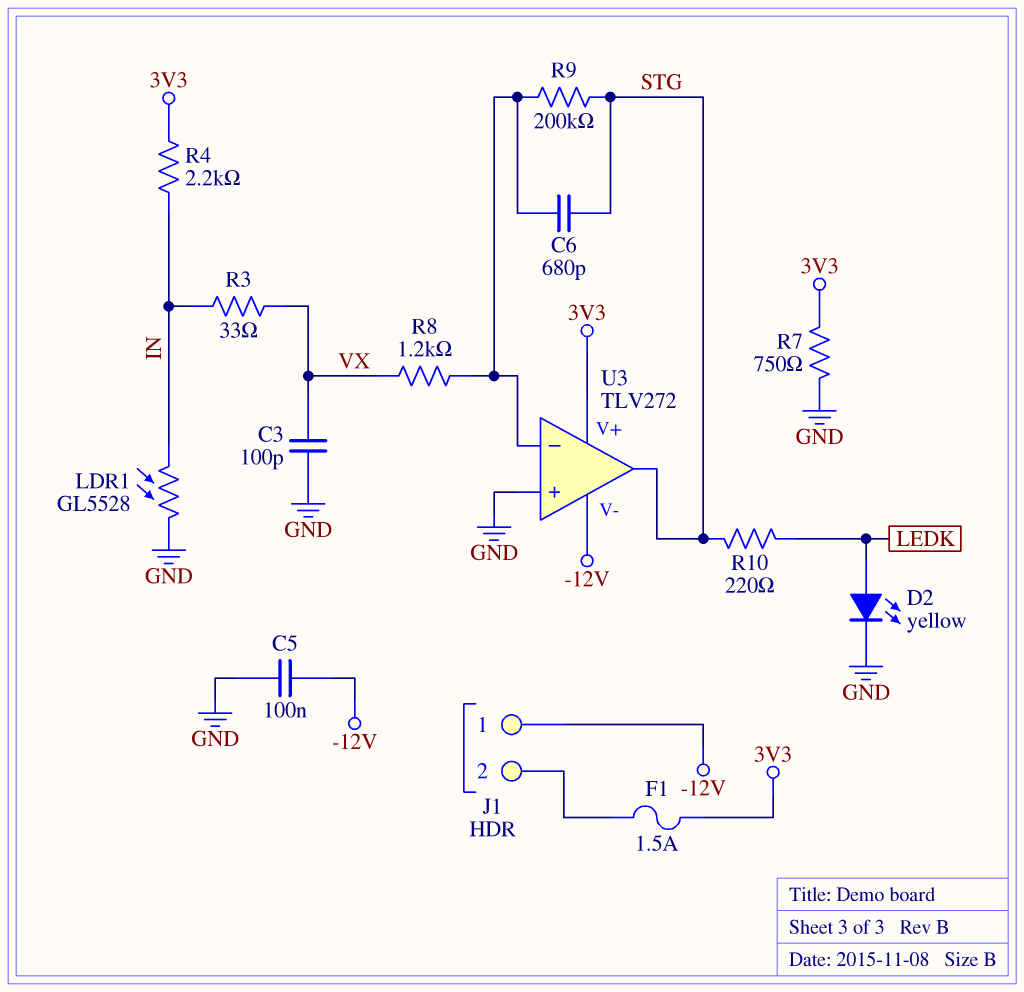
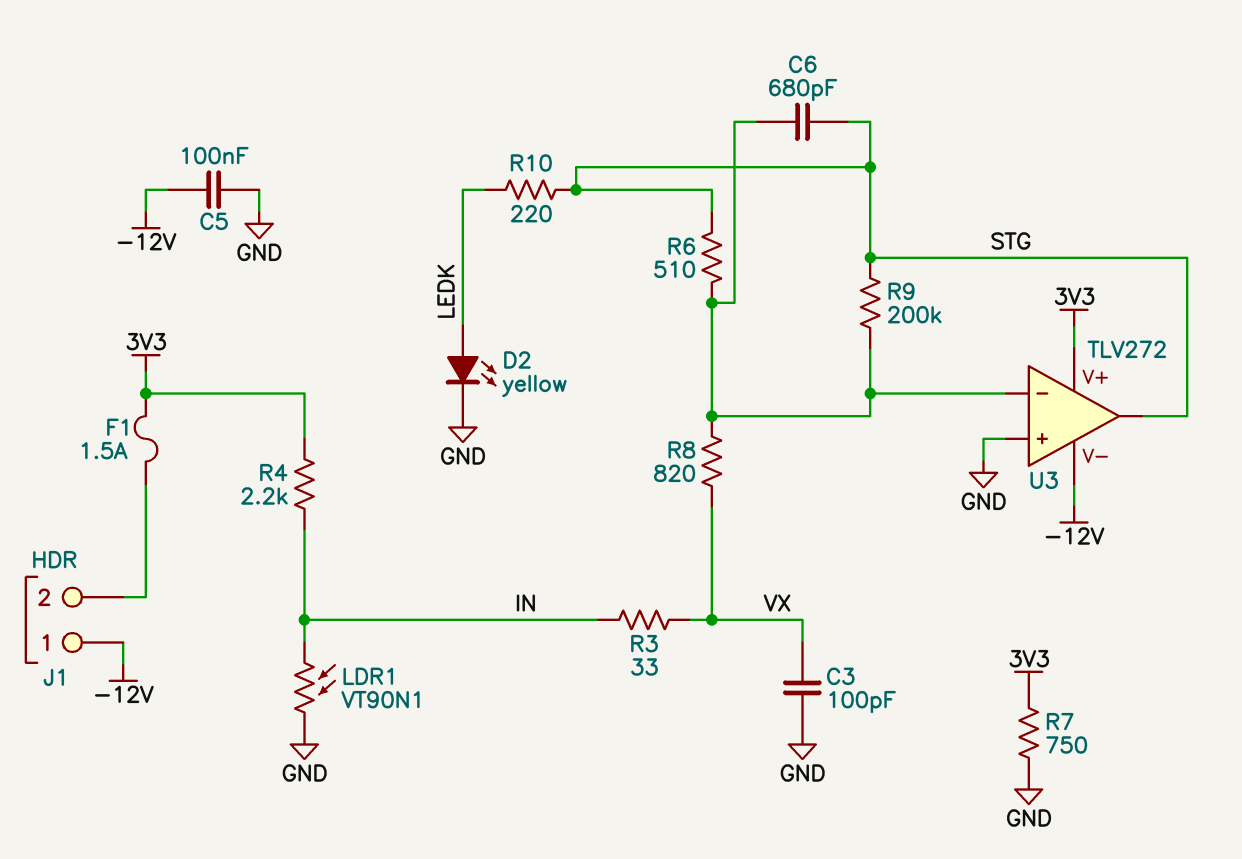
LDR1: GL5528 (GND, IN) -> VT90N1 (GND, IN)
R6: none -> 510 (STG, U3/in-)
R8: 1.2k (U3/in-, VX) -> 820 (U3/in-, VX)

